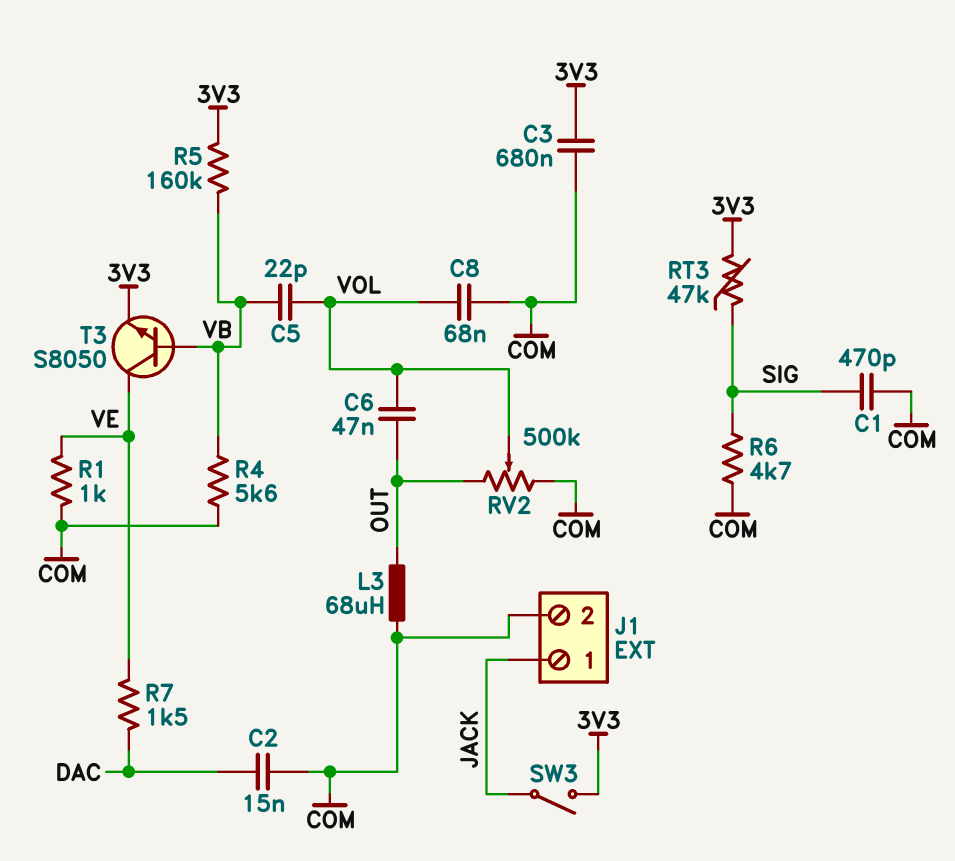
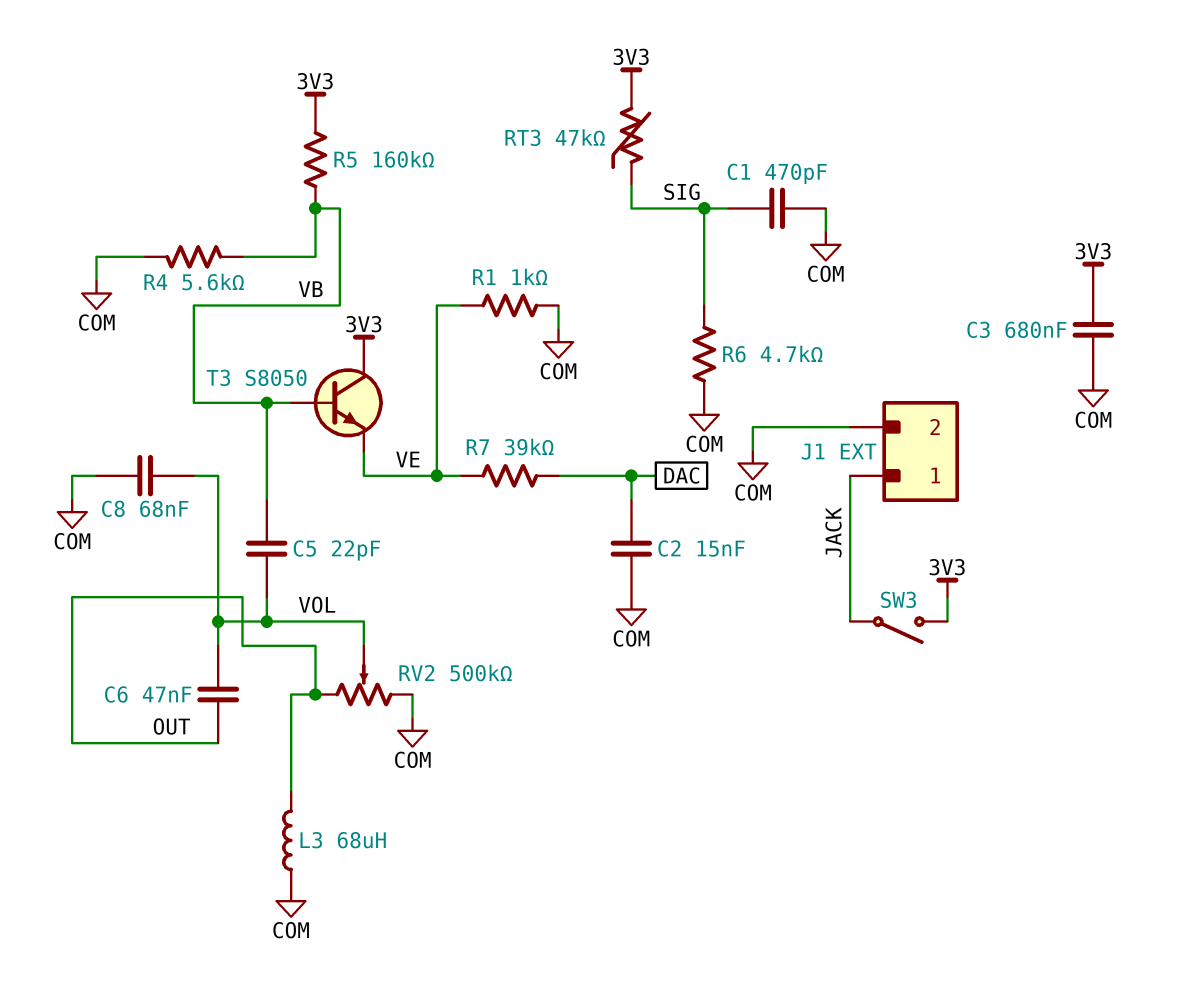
R7: 1.5k (DAC, VE) -> 39k (DAC, VE)
T3: NPN S8050 (B VB, C VE, E 3V3) -> NPN S8050 (B VB, C 3V3, E VE)

